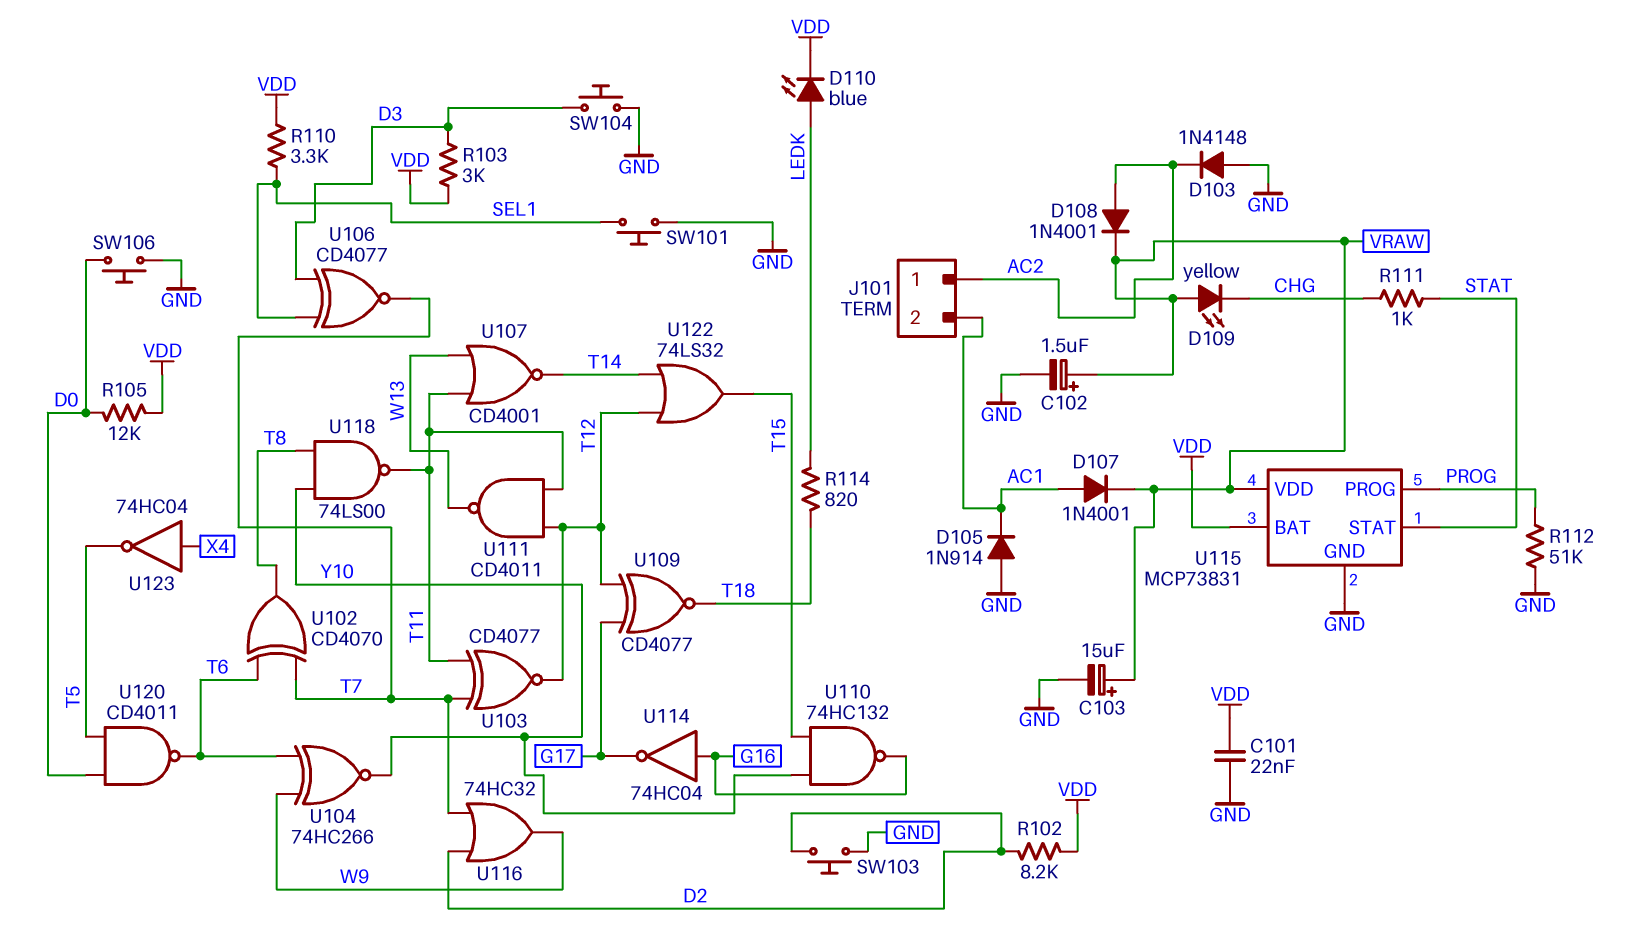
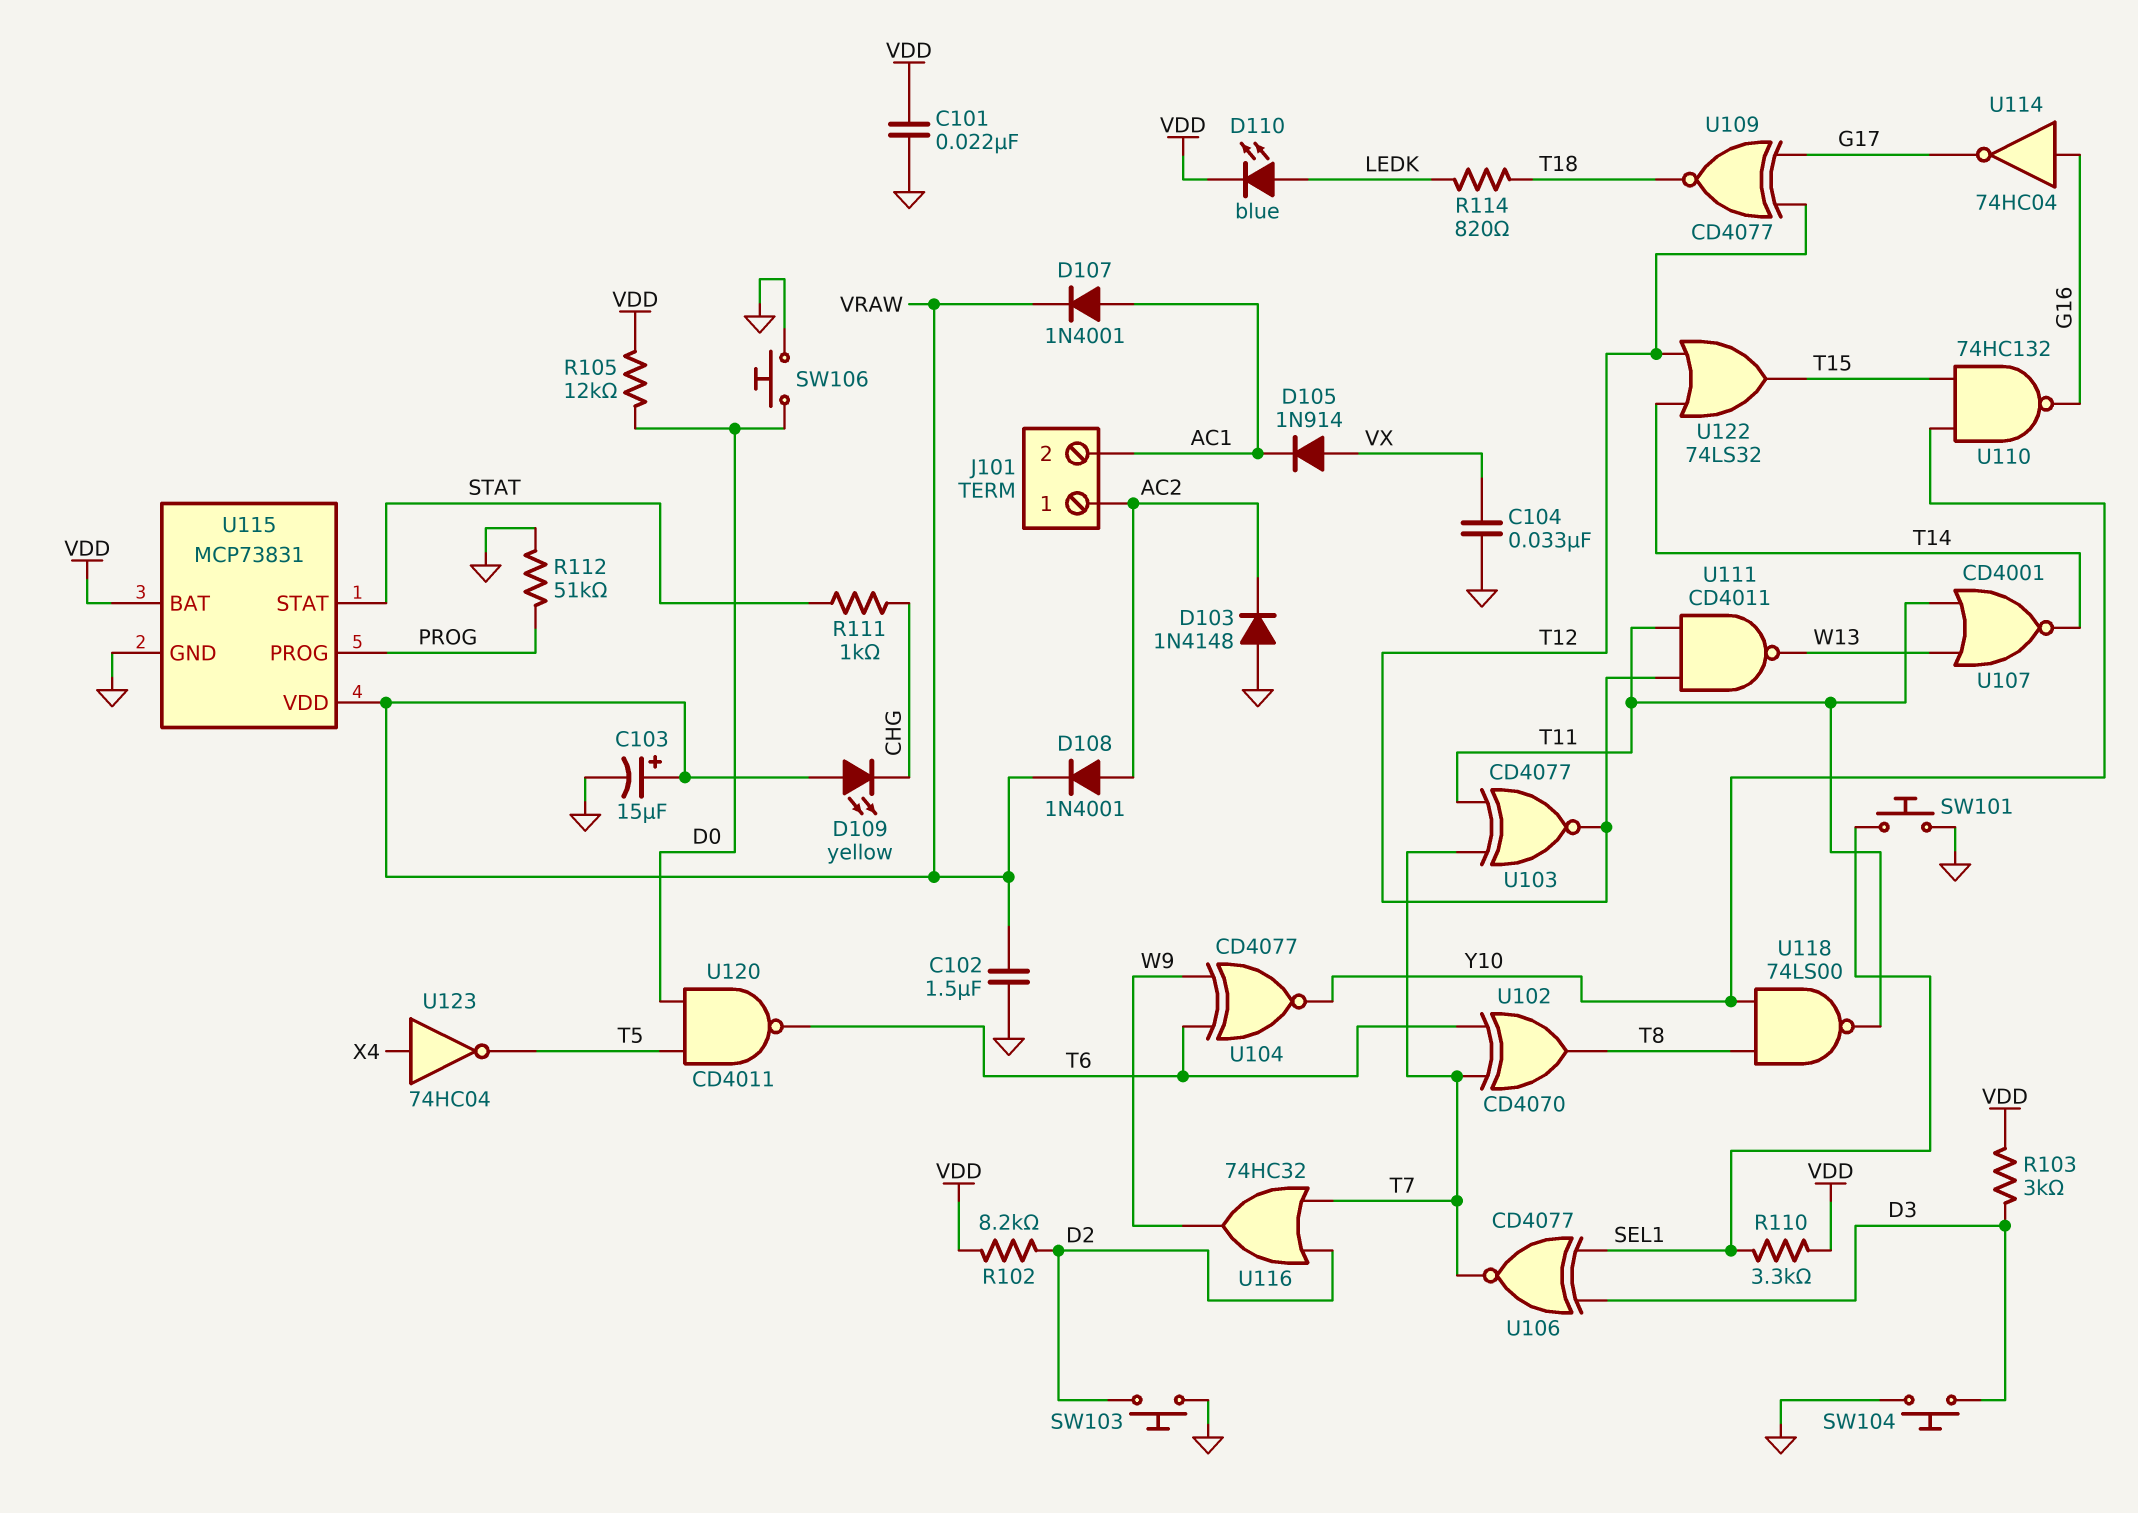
C102: 1.5uF (plus VRAW, minus GND) -> 1.5uF (GND, VRAW)
C104: none -> 33nF (GND, VX)
D105: diode 1N914 (A GND, K AC1) -> diode 1N914 (A VX, K AC1)
U104: XNOR 74HC266 (in T6, in W9, out Y10) -> XNOR CD4077 (in T6, in W9, out Y10)

